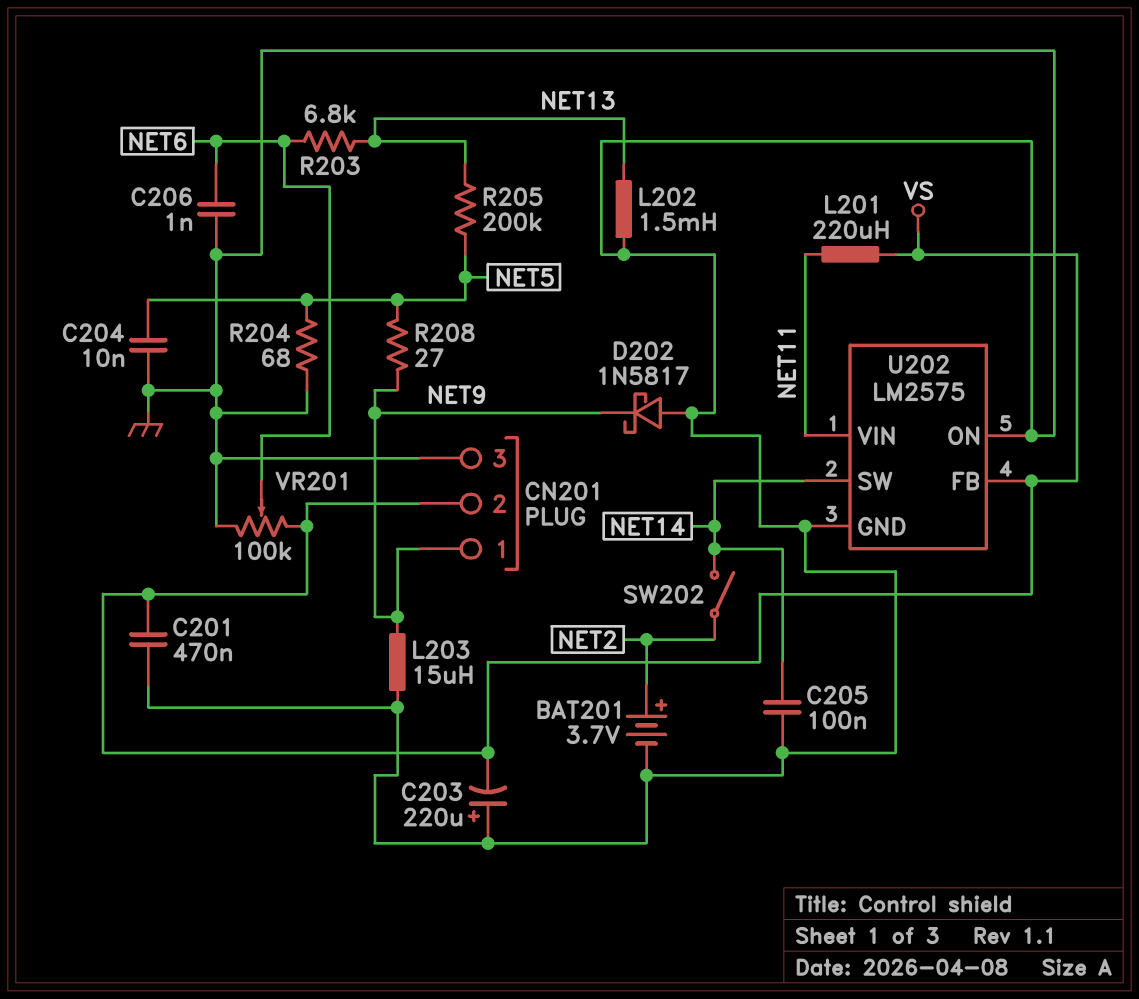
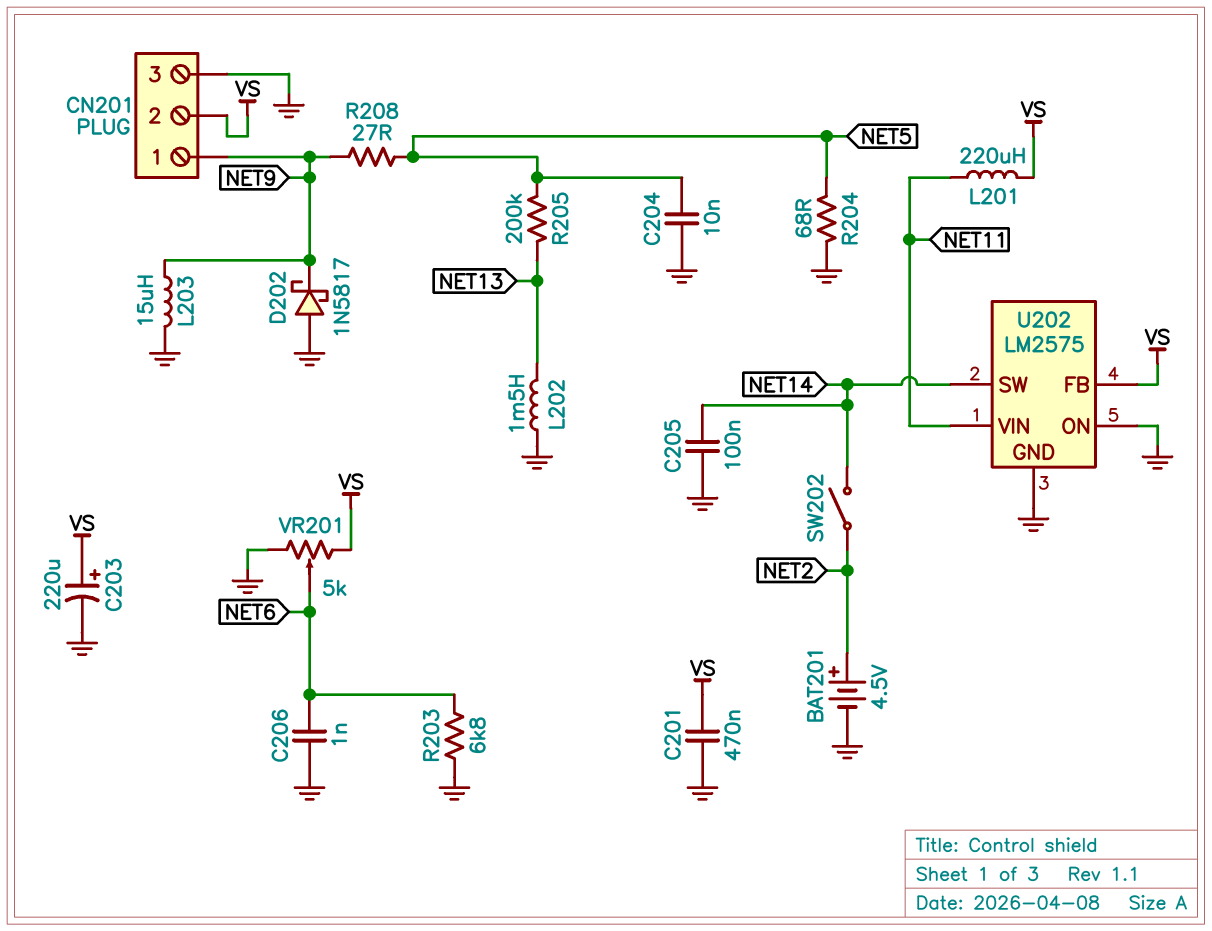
BAT201: 3.7V (plus NET2, minus GND) -> 4.5V (plus NET2, minus GND)
C203: 220uF (plus GND, minus VS) -> 220uF (plus VS, minus GND)
R203: 6.8k (NET6, NET13) -> 6.8k (GND, NET6)
VR201: 100k (GND, VS, wiper NET6) -> 5k (GND, VS, wiper NET6)

